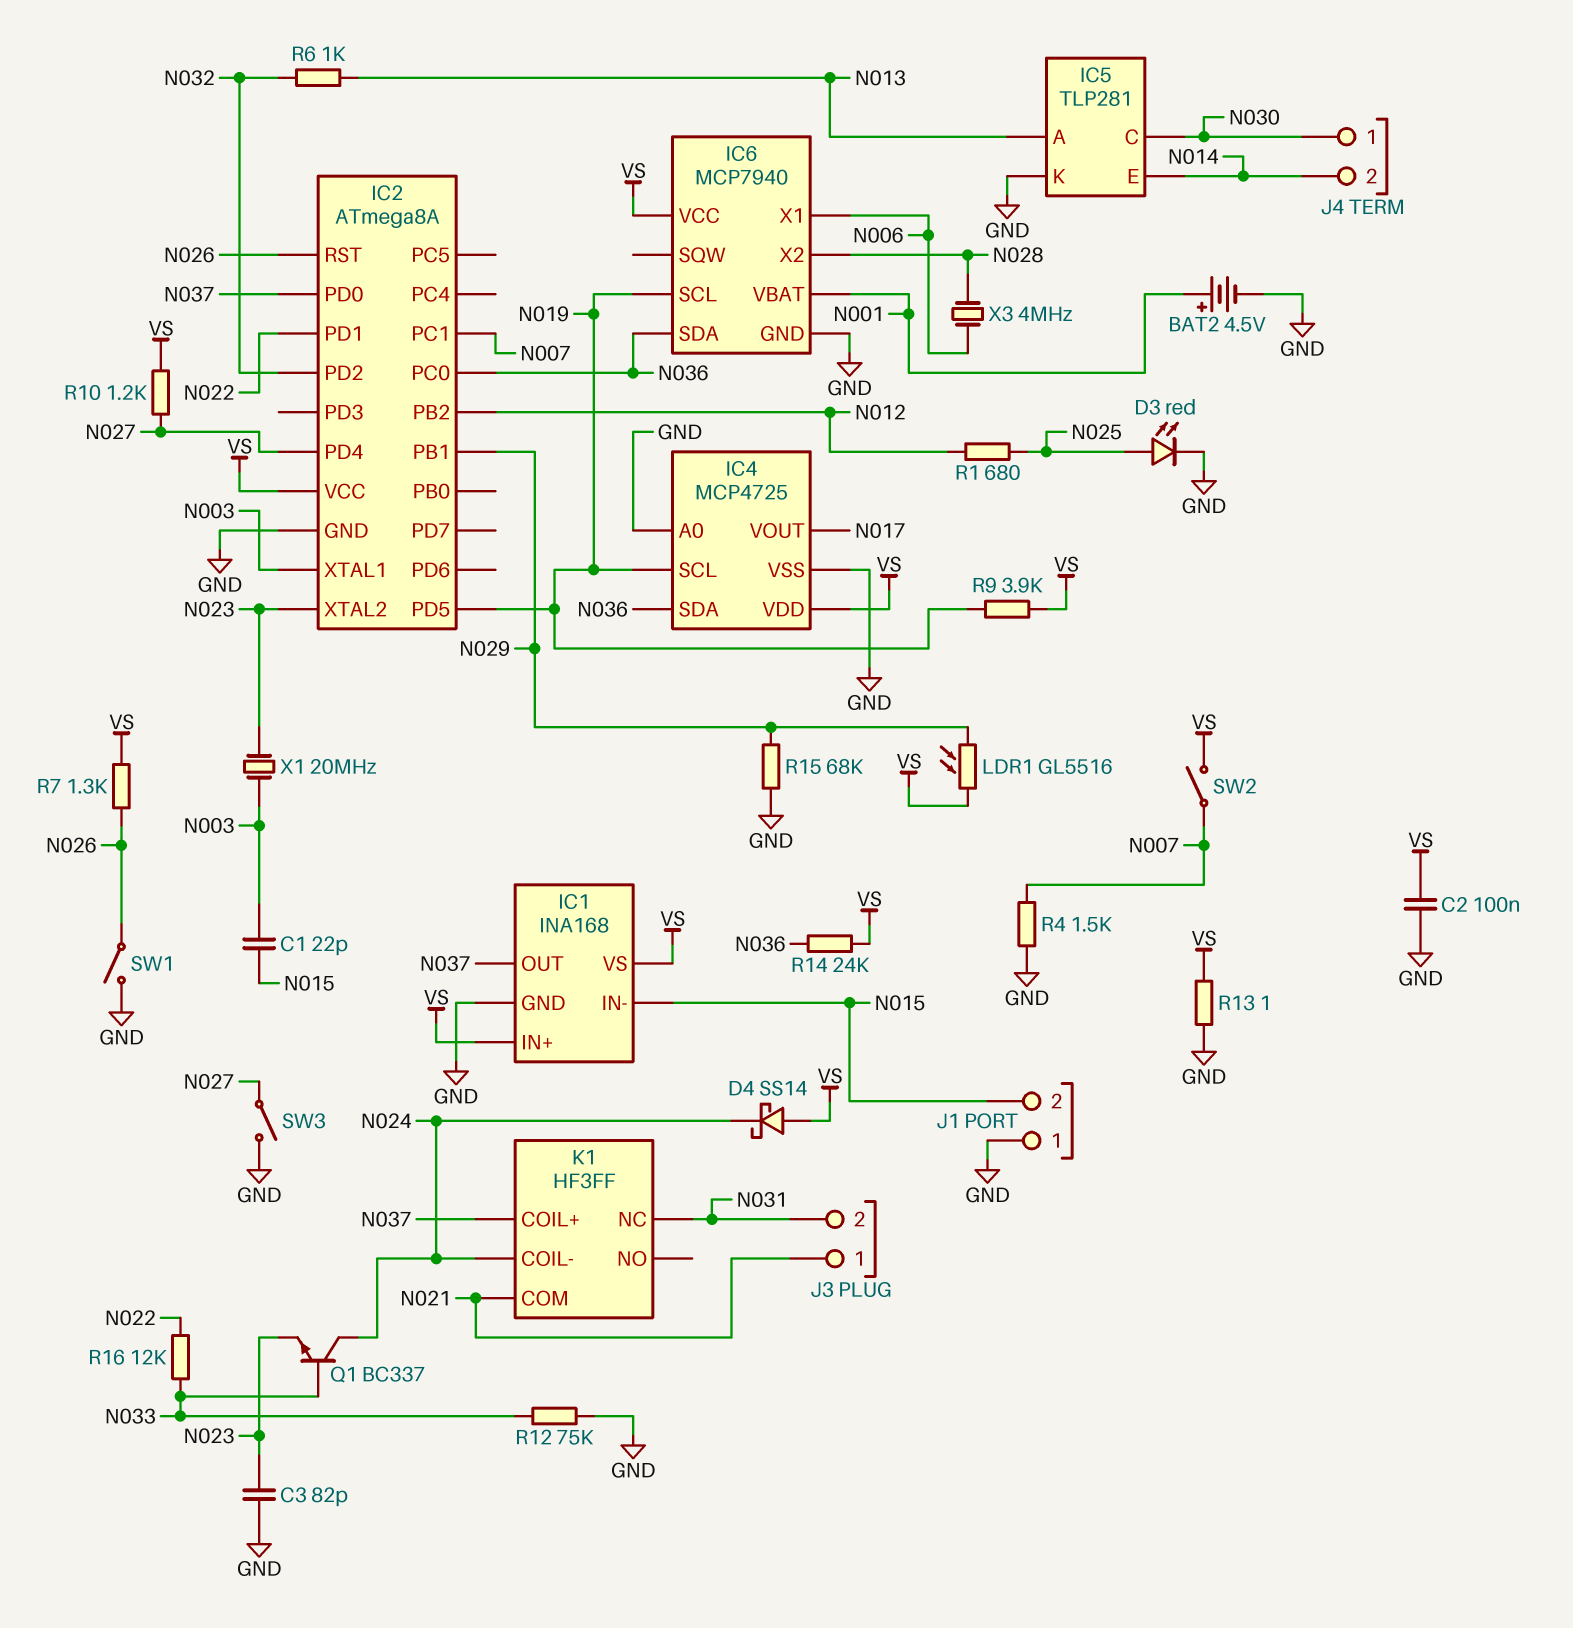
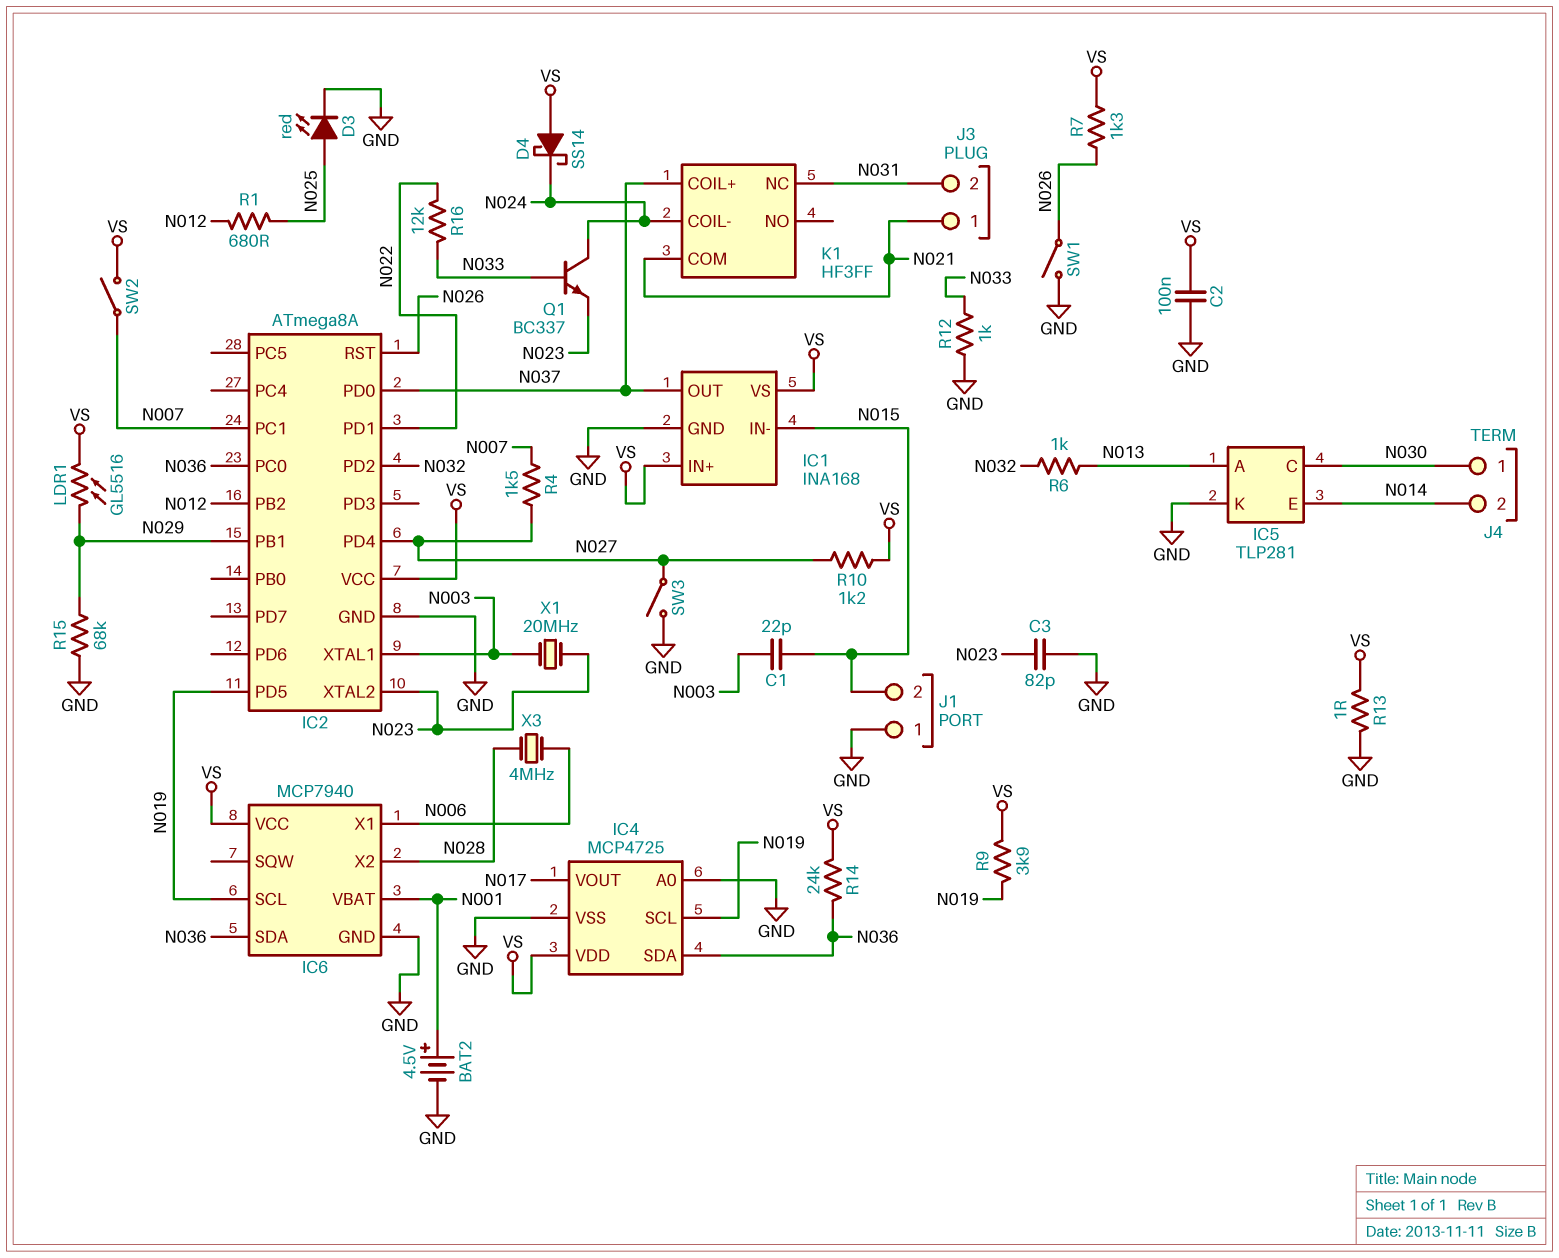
R4: 1.5k (GND, N007) -> 1.5k (N007, N027)
R12: 75k (GND, N033) -> 1k (GND, N033)

